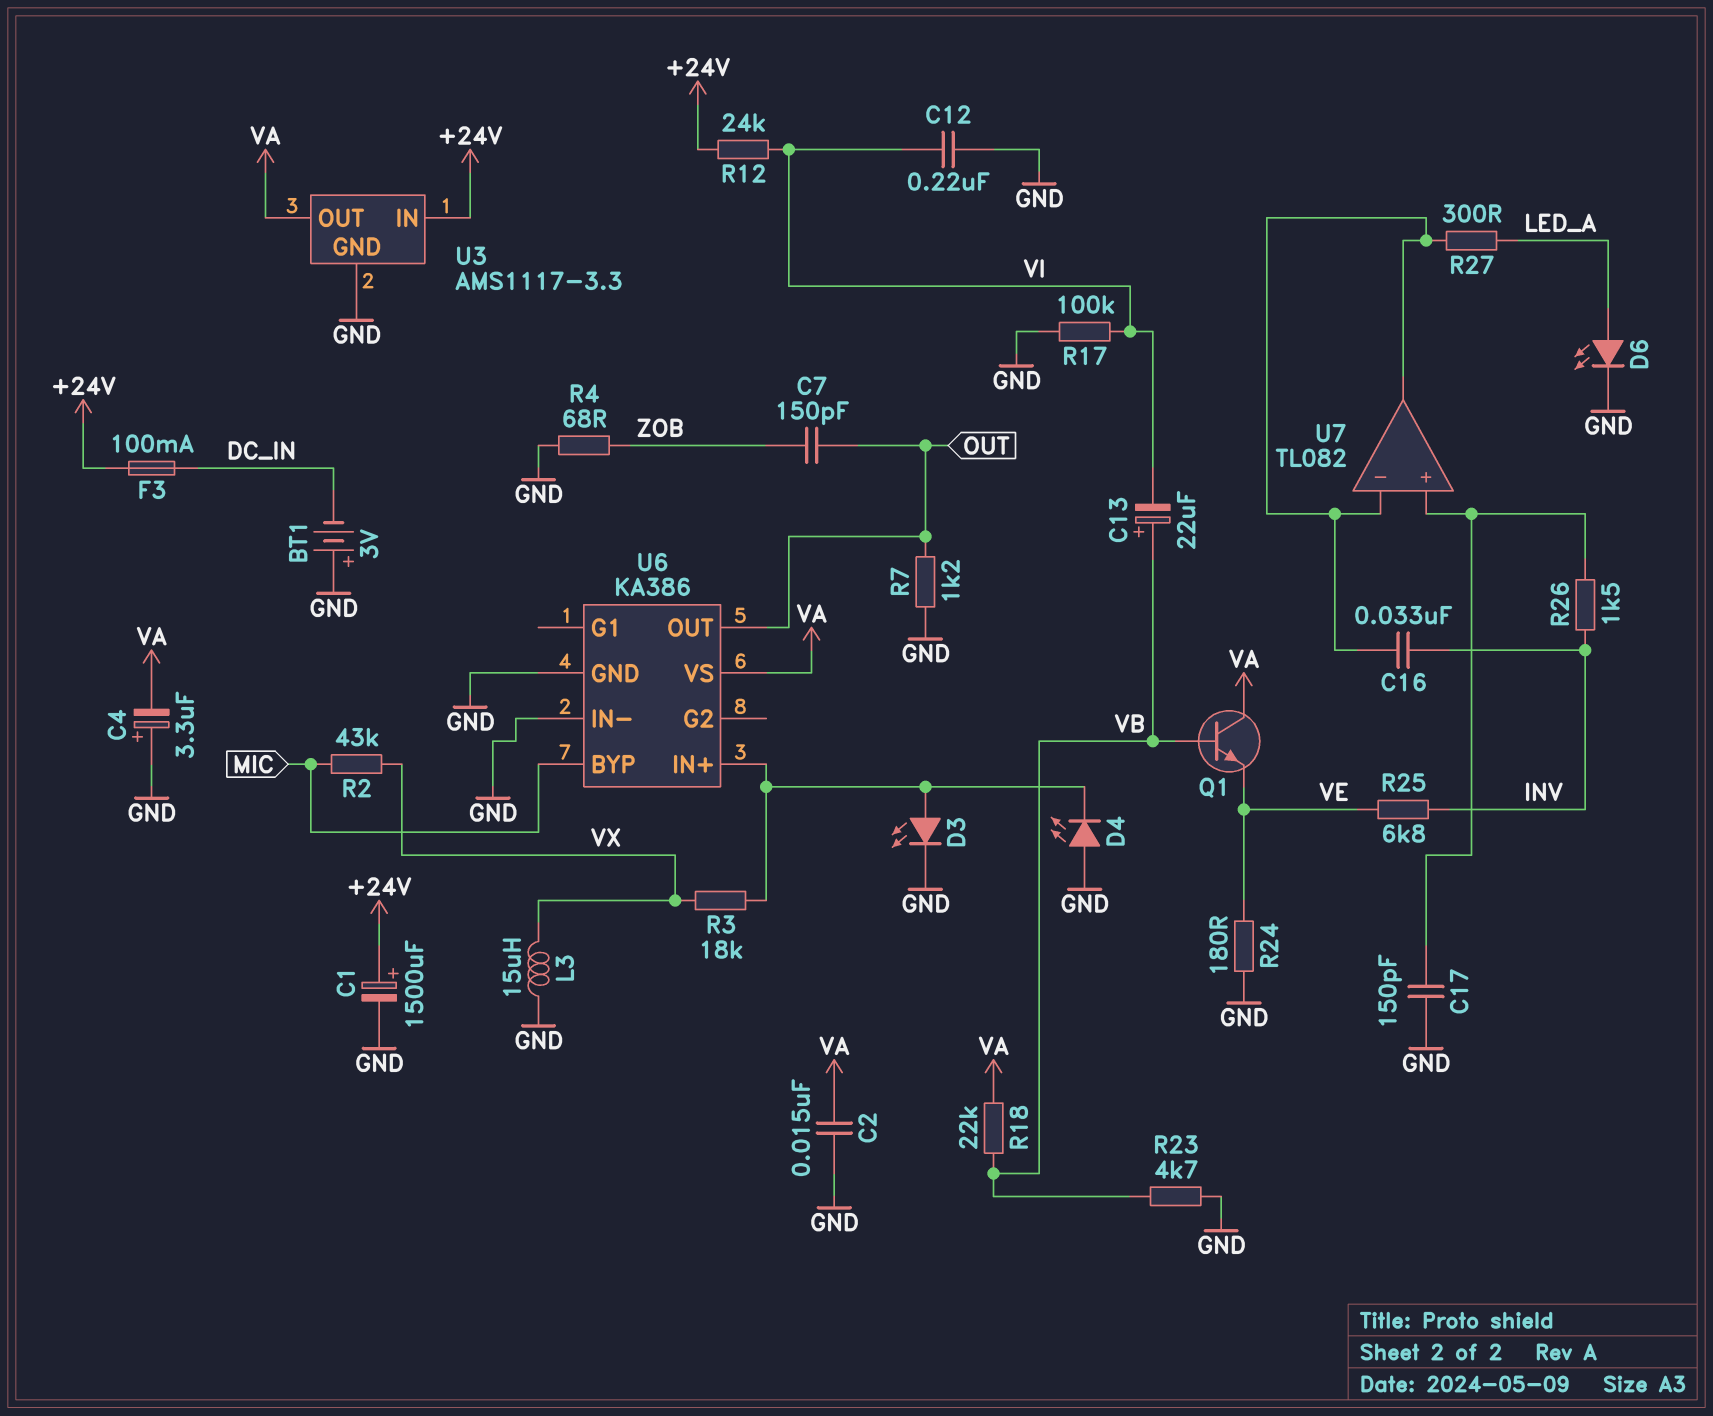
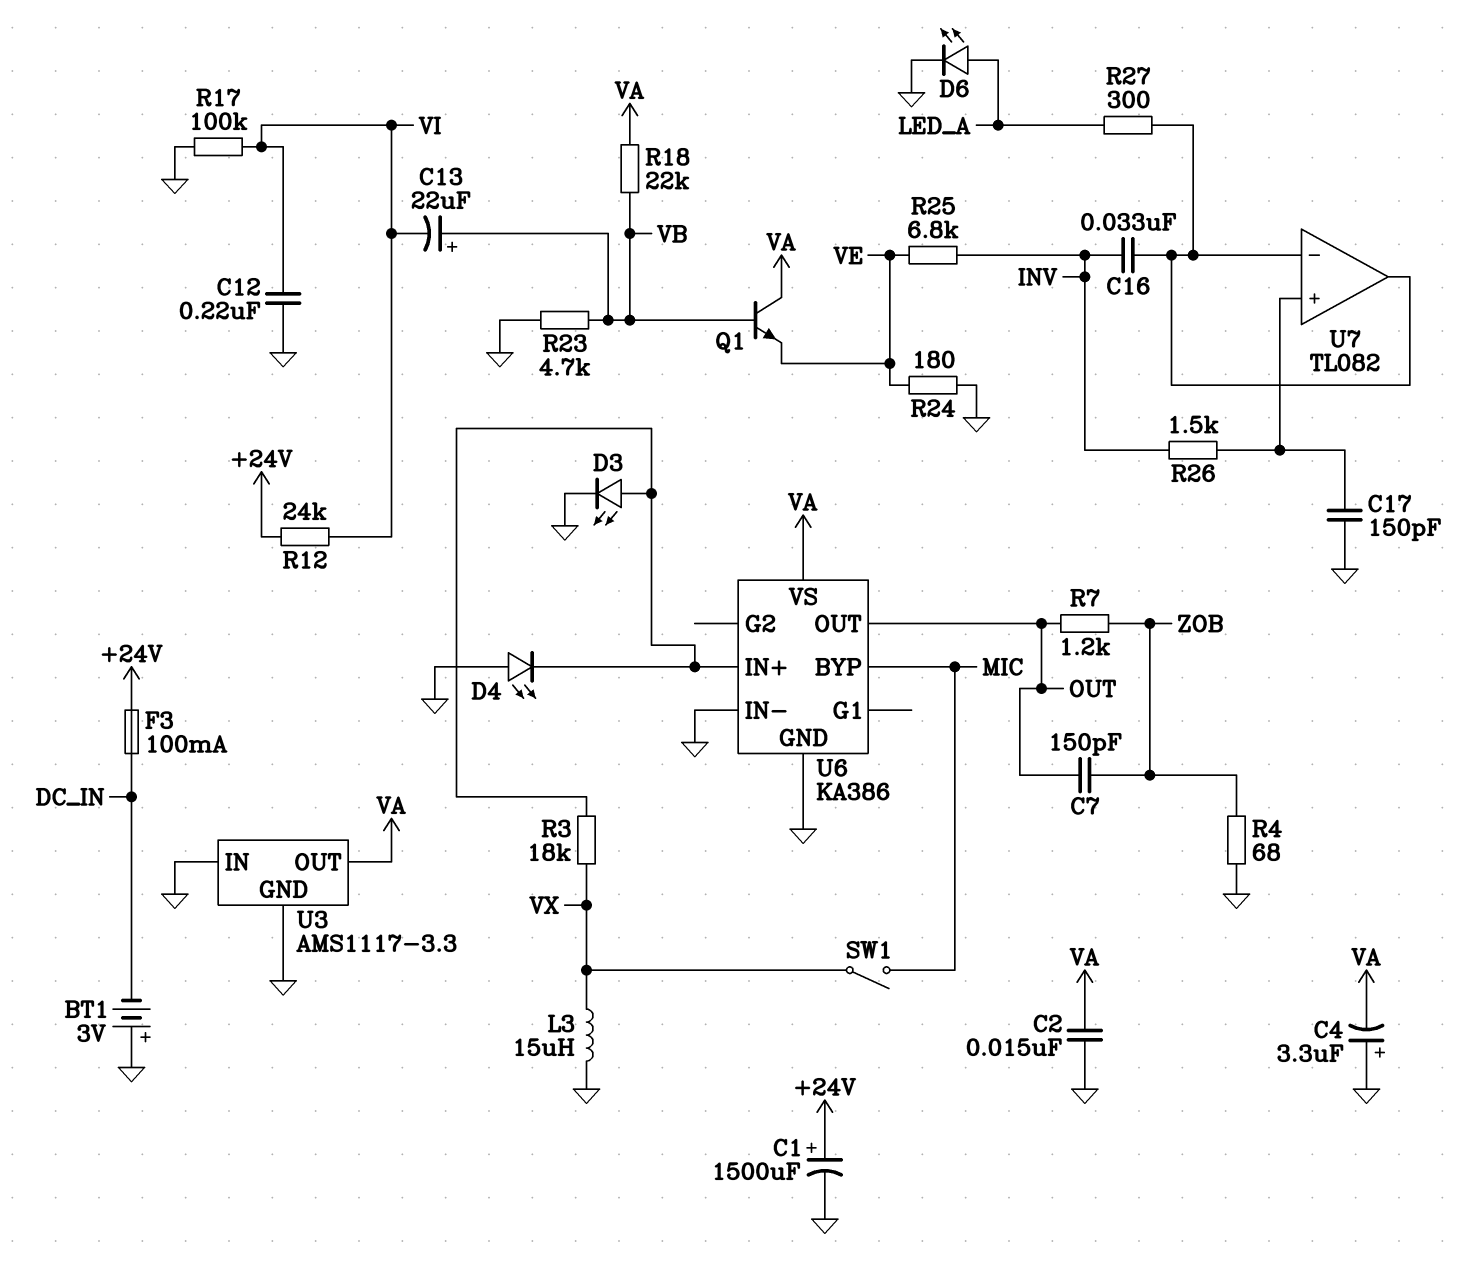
R2: 43k (MIC, VX) -> none
R7: 1.2k (GND, OUT) -> 1.2k (OUT, ZOB)
SW1: none -> switch (MIC, VX)
U3 pin IN: +24V -> GND

